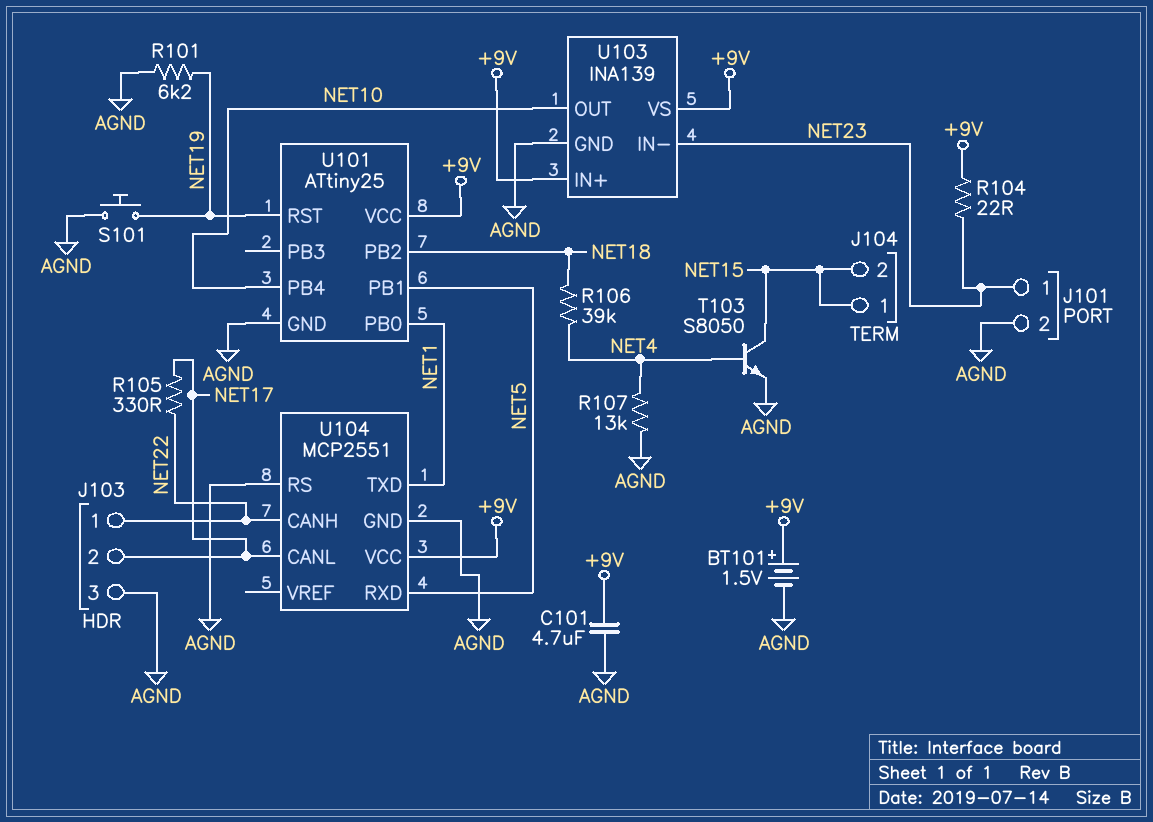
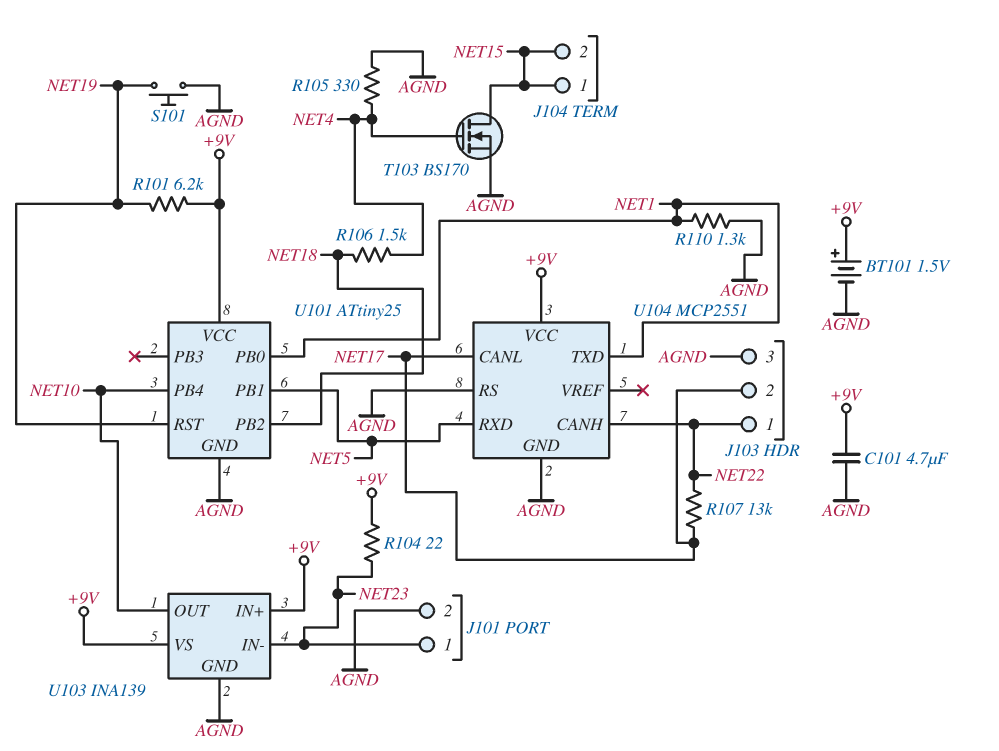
R101: 6.2k (AGND, NET19) -> 6.2k (+9V, NET19)
R105: 330 (NET17, NET22) -> 330 (AGND, NET4)
R106: 39k (NET4, NET18) -> 1.5k (NET4, NET18)
R107: 13k (AGND, NET4) -> 13k (NET17, NET22)
R110: none -> 1.3k (AGND, NET1)
T103: NPN S8050 (B NET4, C NET15, E AGND) -> NMOS BS170 (G NET4, D NET15, S AGND)

